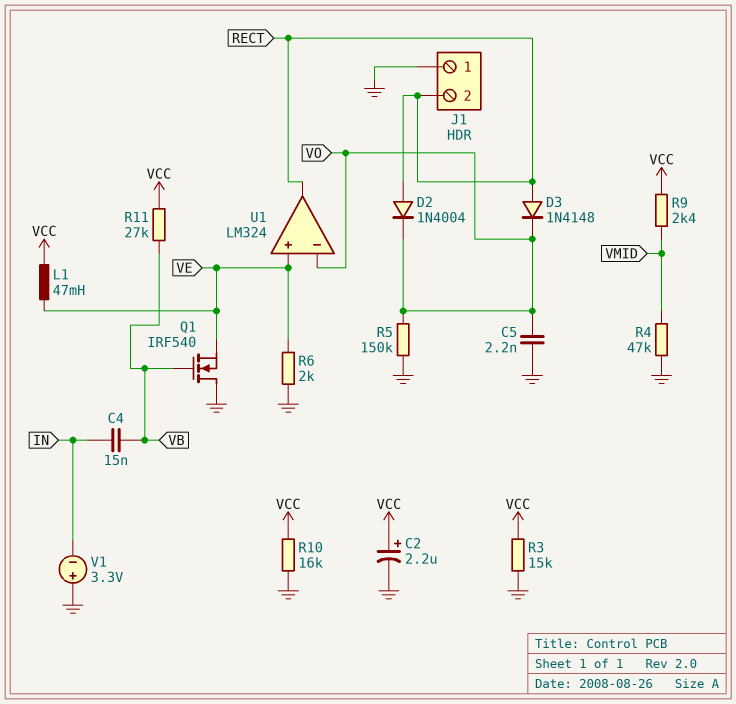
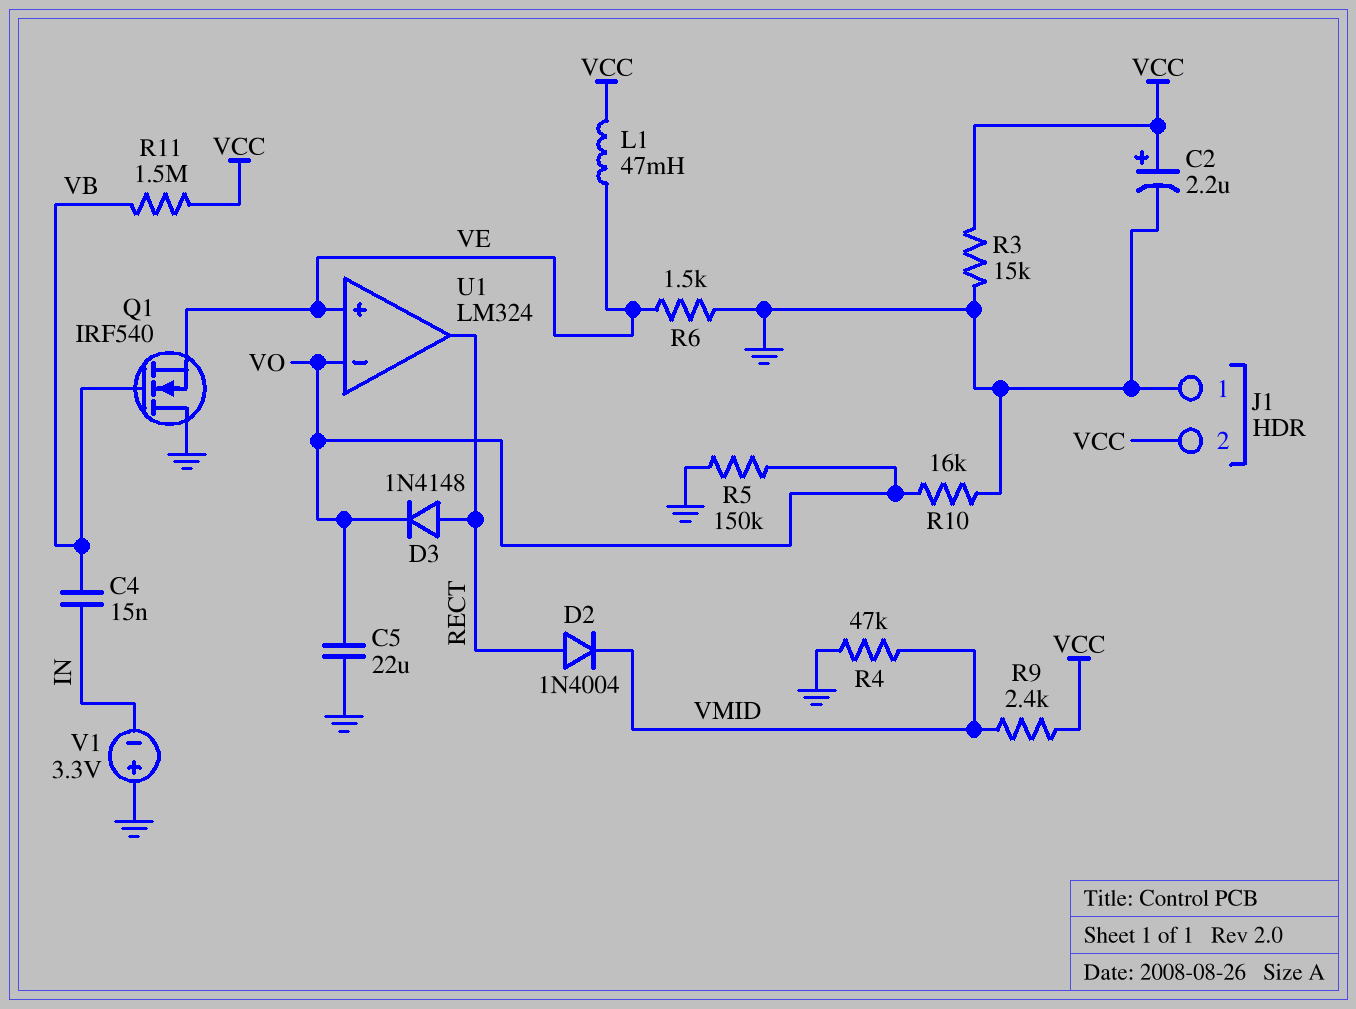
C5: 2.2nF (GND, VO) -> 22uF (GND, VO)
D2: diode 1N4004 (A RECT, K VO) -> diode 1N4004 (A RECT, K VMID)
J1 pin 2: RECT -> VCC
R6: 2k (GND, VE) -> 1.5k (GND, VE)
R10: 16k (GND, VCC) -> 16k (GND, VO)
R11: 27k (VB, VCC) -> 1.5M (VB, VCC)

